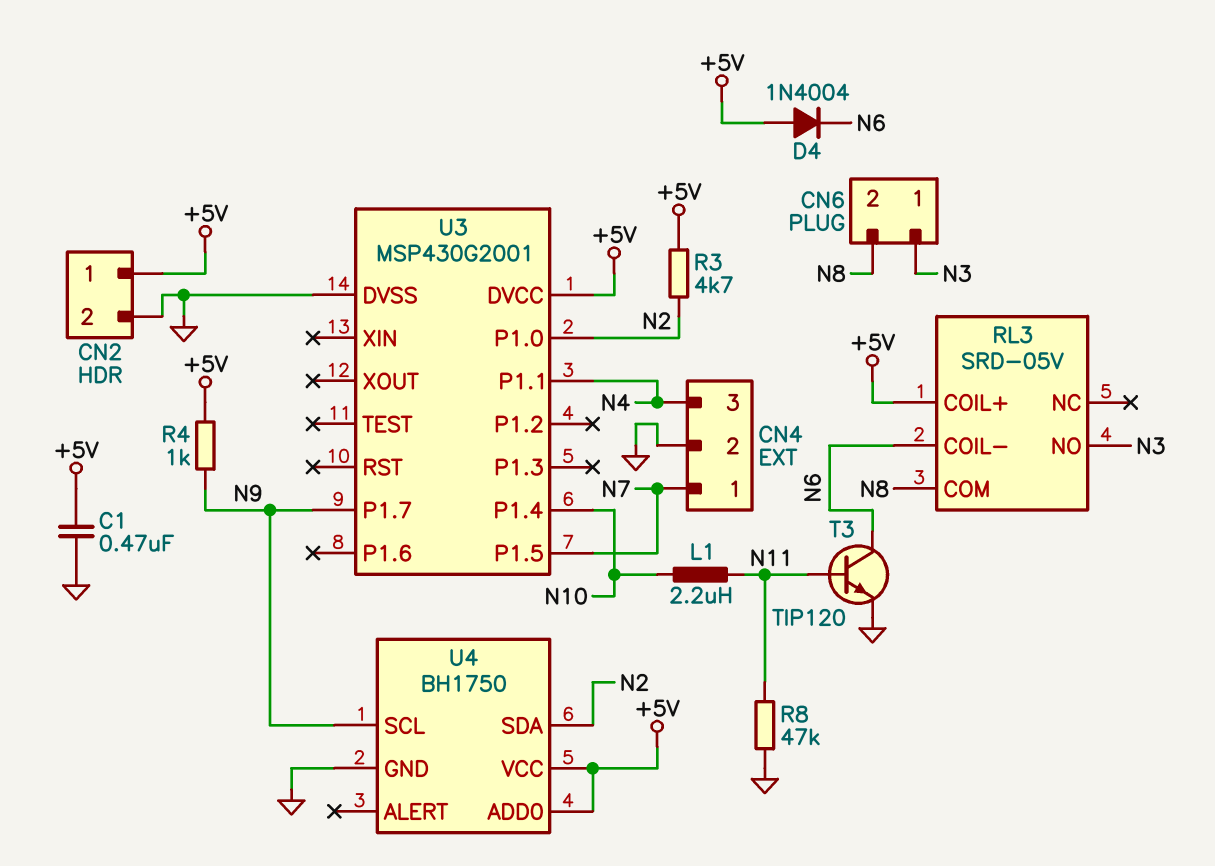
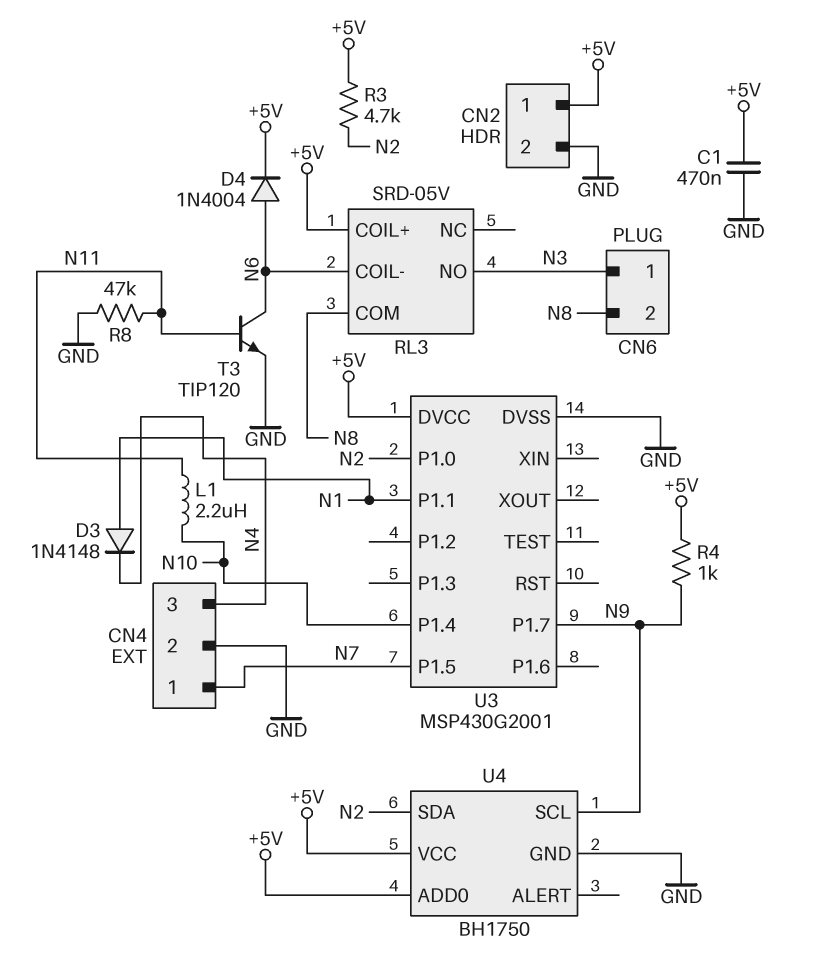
D3: none -> diode 1N4148 (A N1, K N4)
D4: diode 1N4004 (A +5V, K N6) -> diode 1N4004 (A N6, K +5V)
U3 pin P1.1: N4 -> N1

